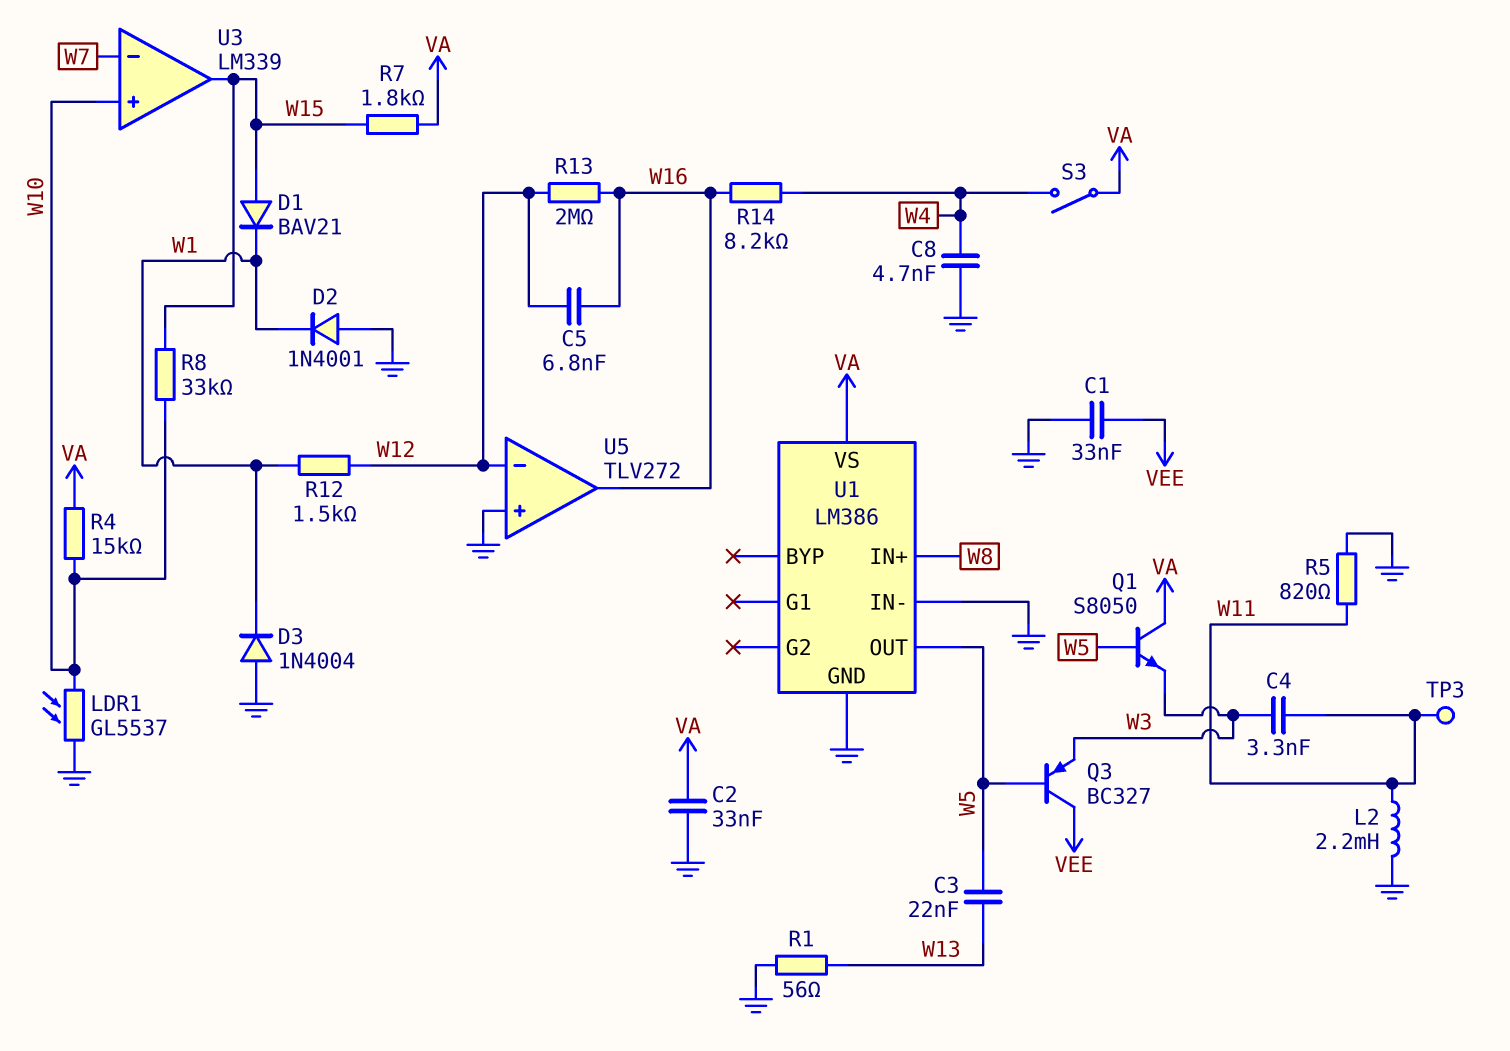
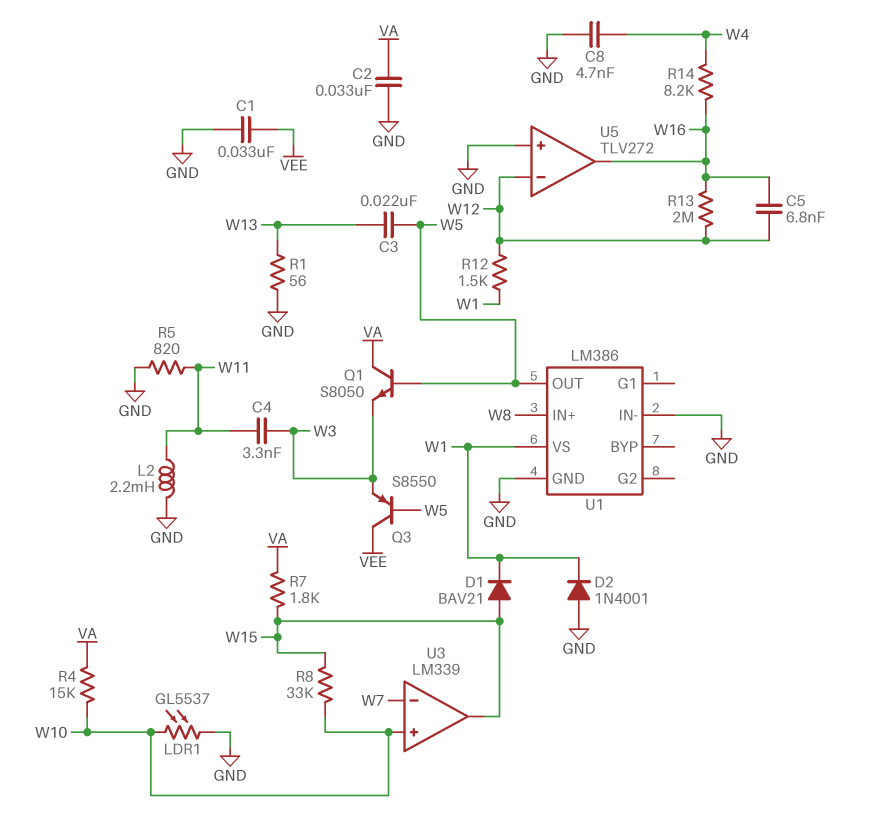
D3: diode 1N4004 (A GND, K W1) -> none
Q3: PNP BC327 (B W5, C VEE, E W3) -> PNP S8550 (B W5, C VEE, E W3)
S3: switch (VA, W4) -> none
TP3: test point (W11) -> none
U1 pin VS: VA -> W1

